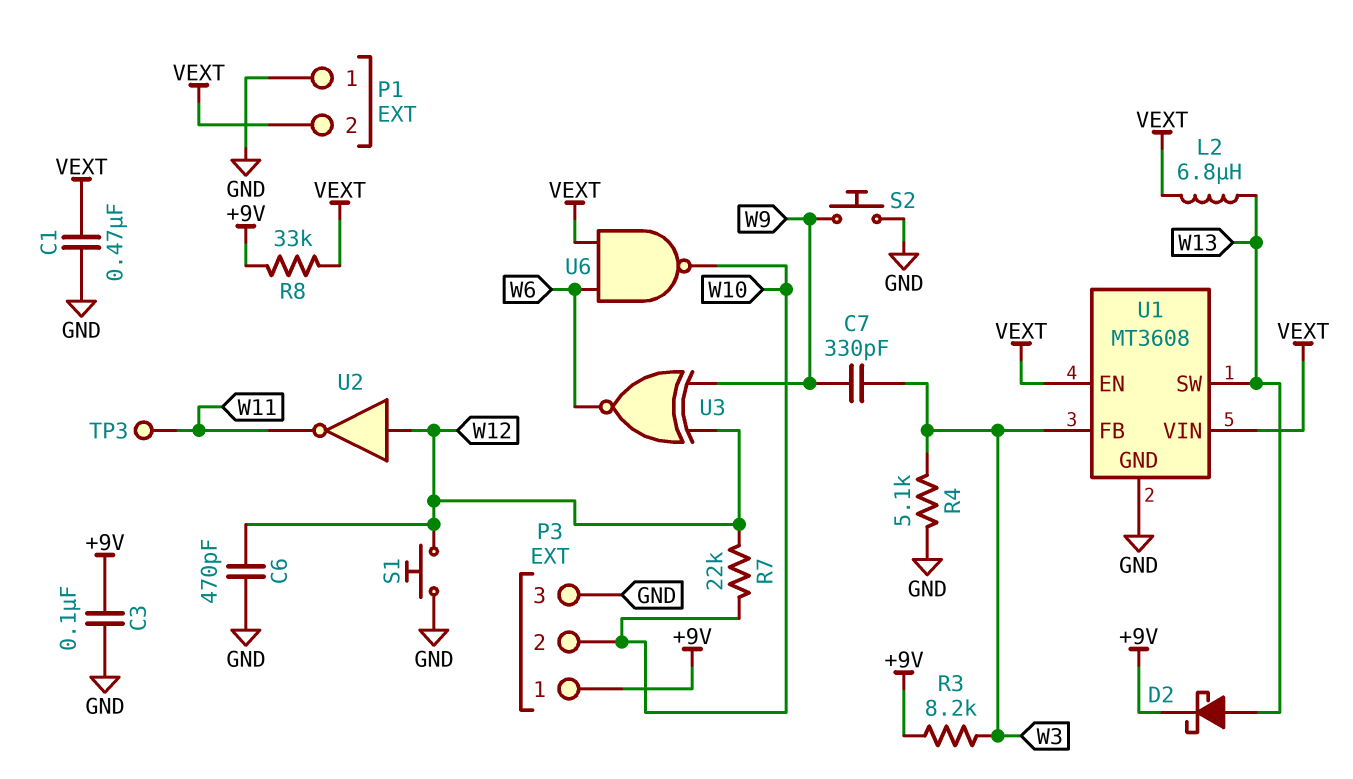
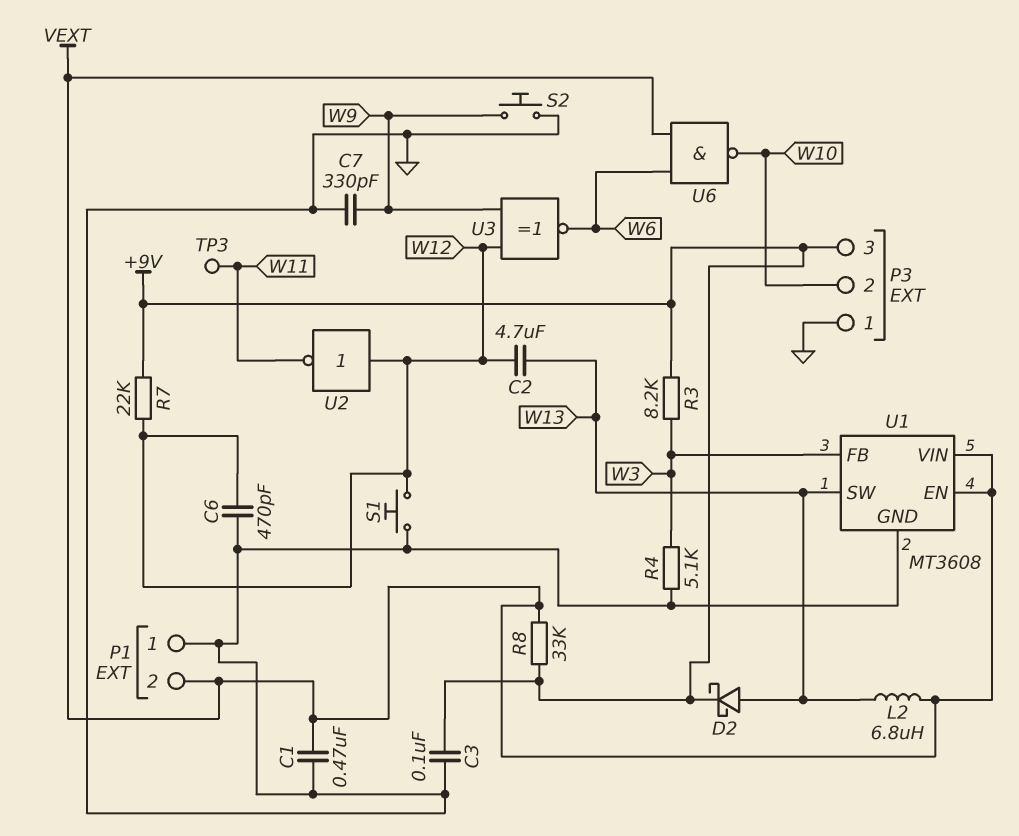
C2: none -> 4.7uF (W12, W13)
C7: 330pF (W3, W9) -> 330pF (GND, W9)
P3 pin 1: +9V -> GND
P3 pin 3: GND -> +9V
R7: 22k (W10, W12) -> 22k (+9V, W12)

